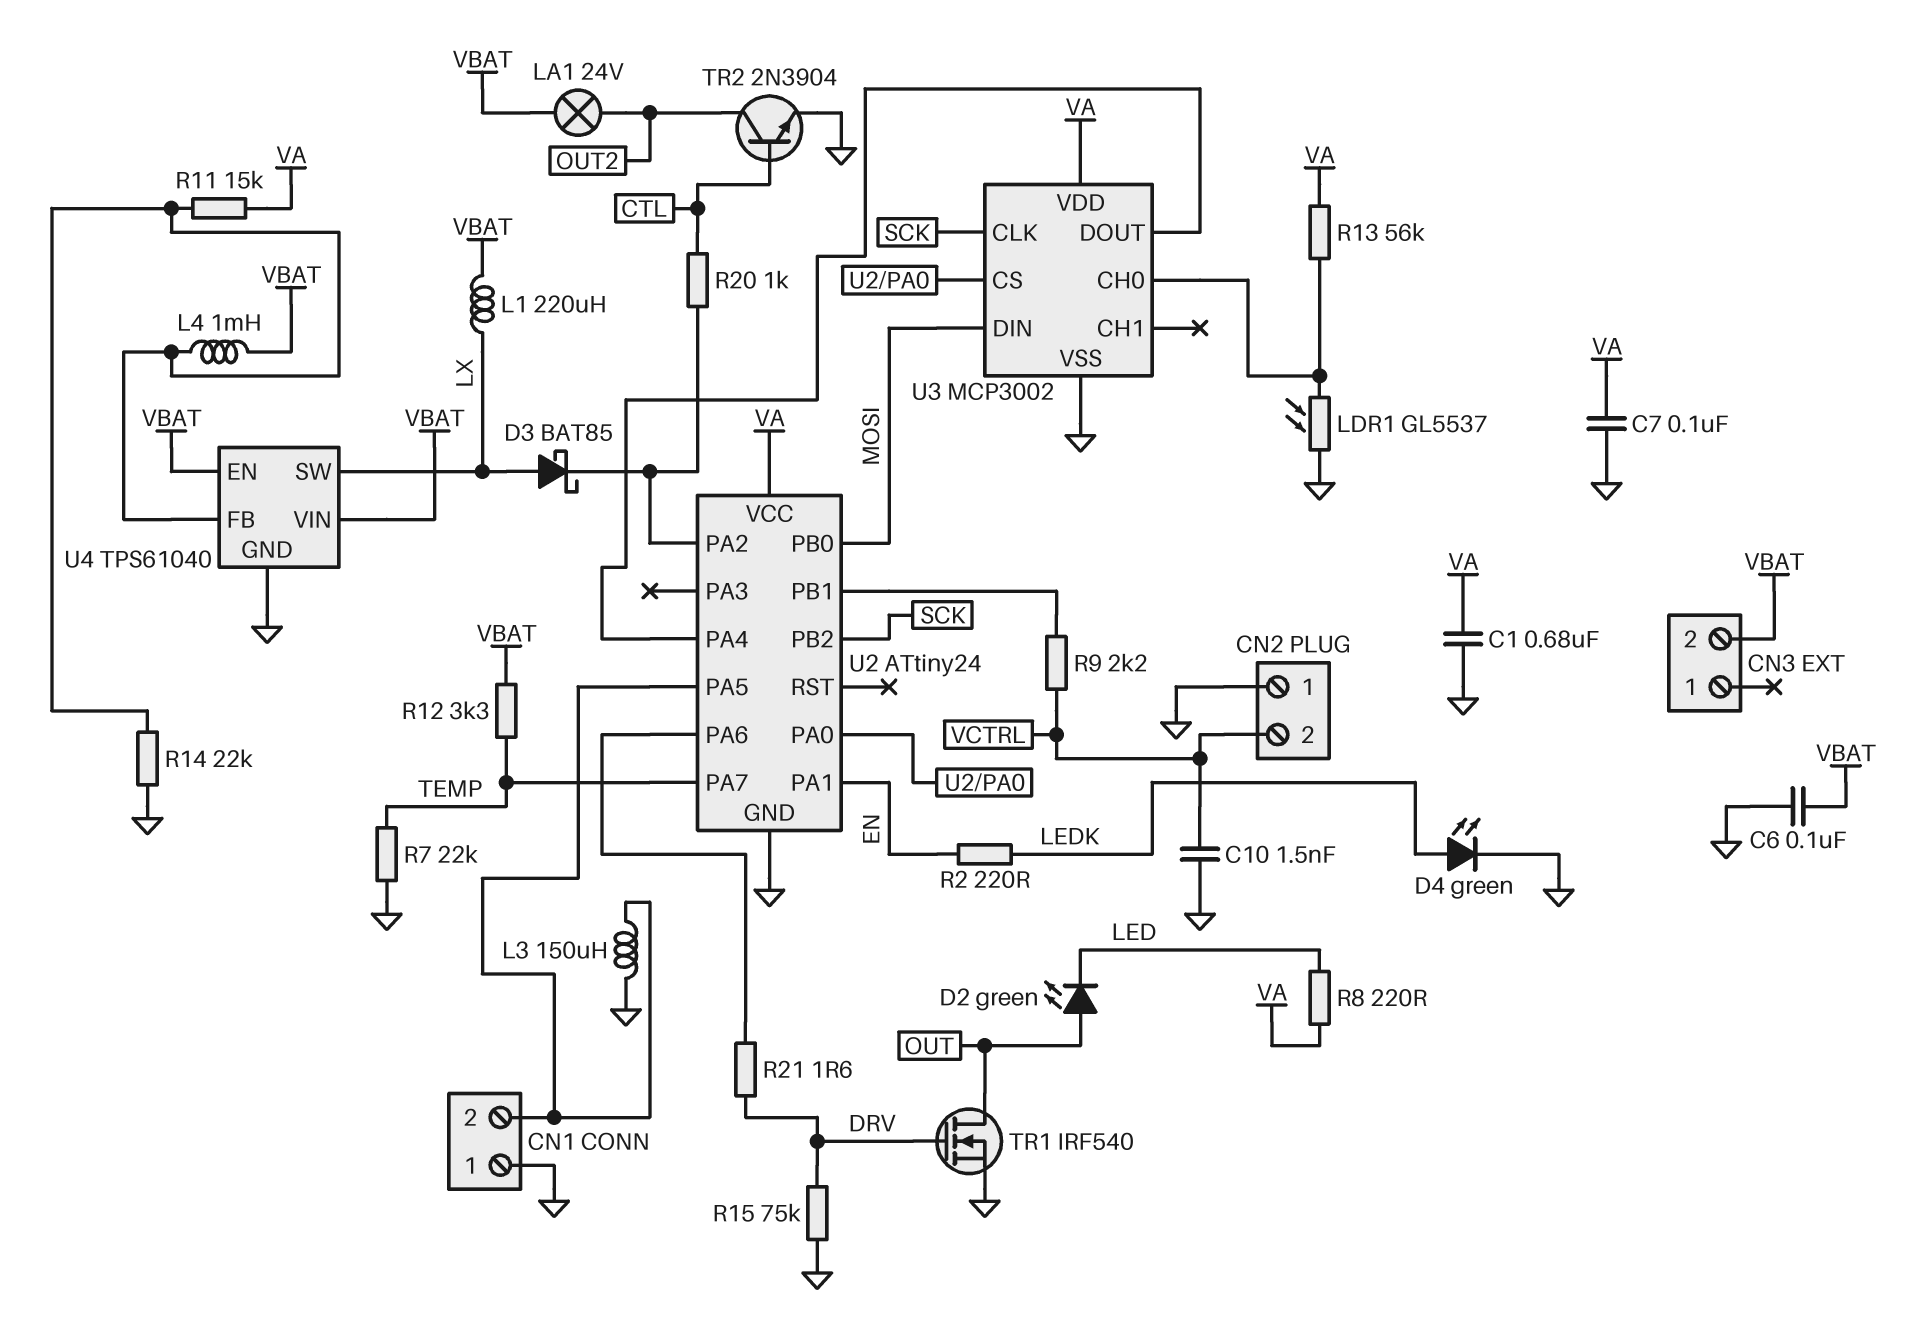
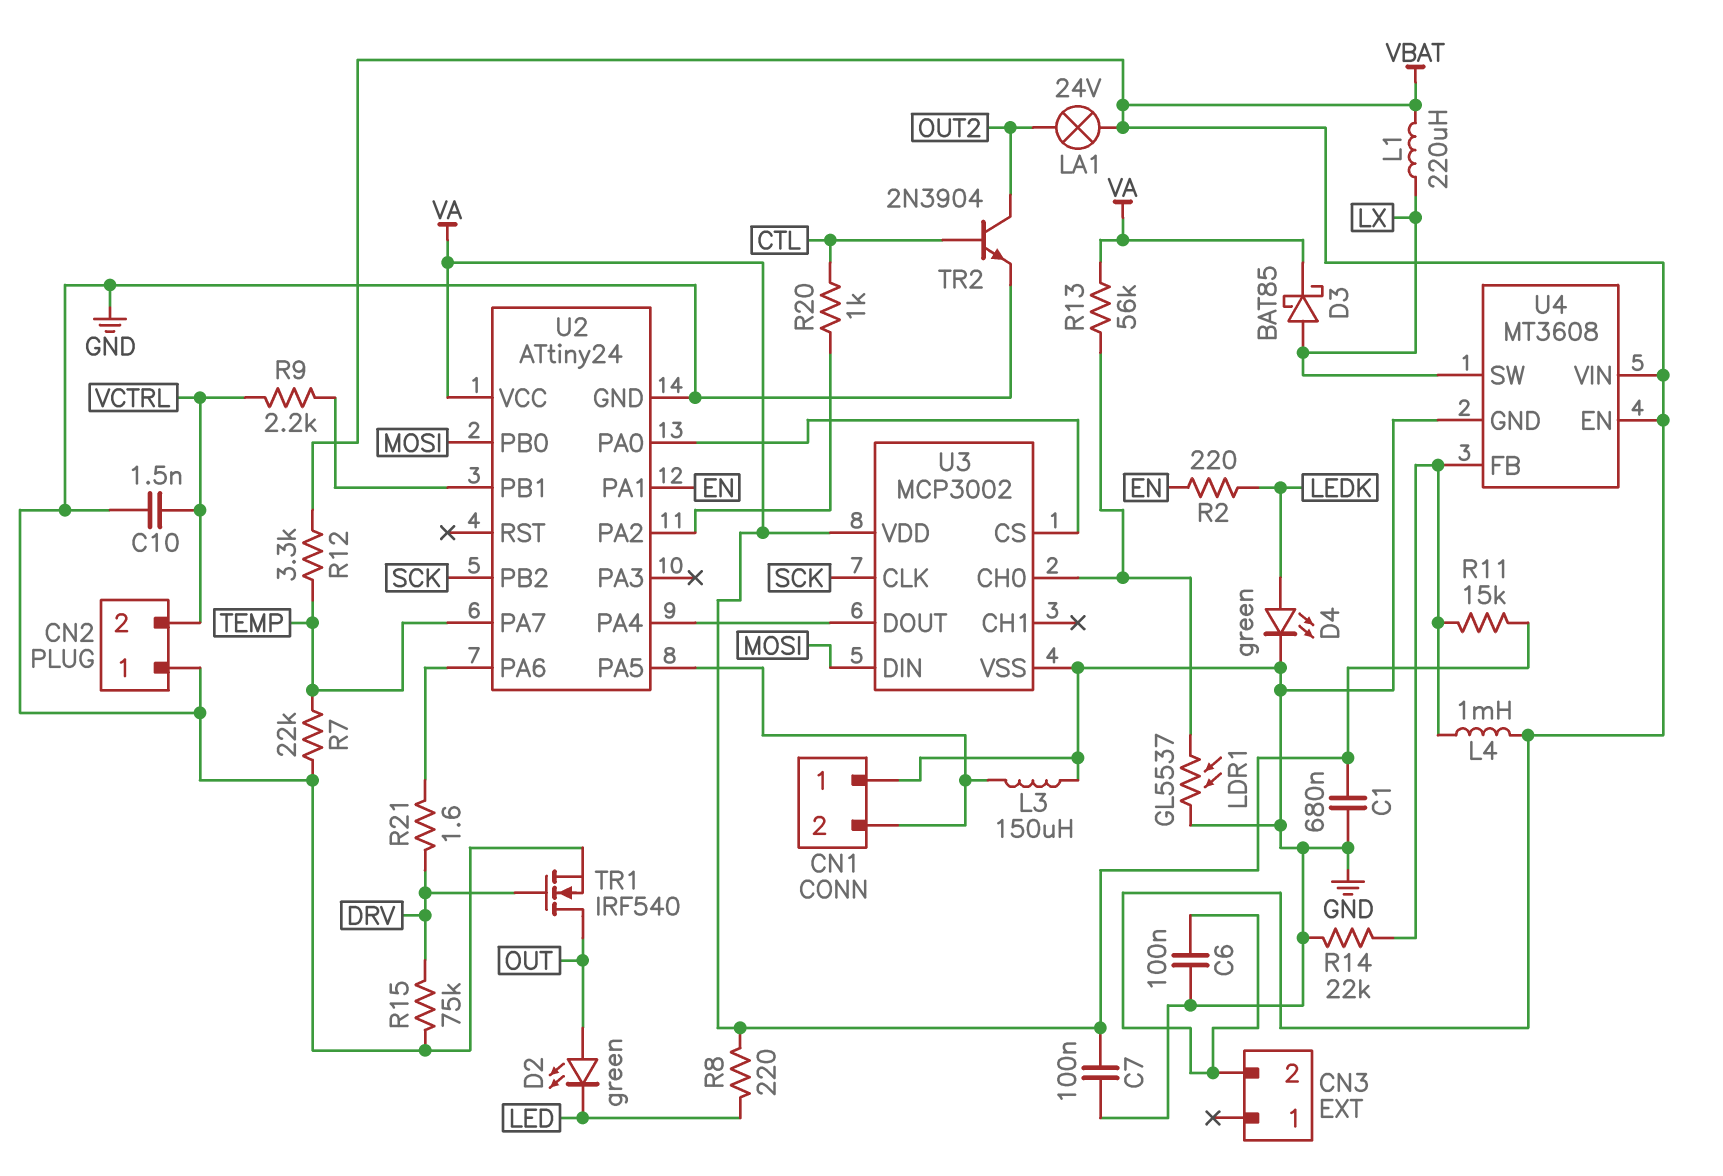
D3: schottky BAT85 (A LX, K U2/PA2) -> schottky BAT85 (A LX, K VA)
U4: TPS61040 -> MT3608

